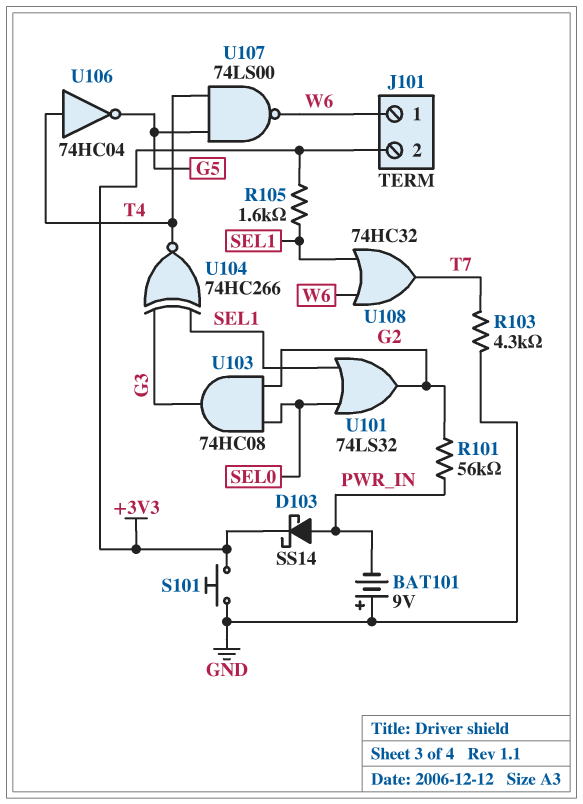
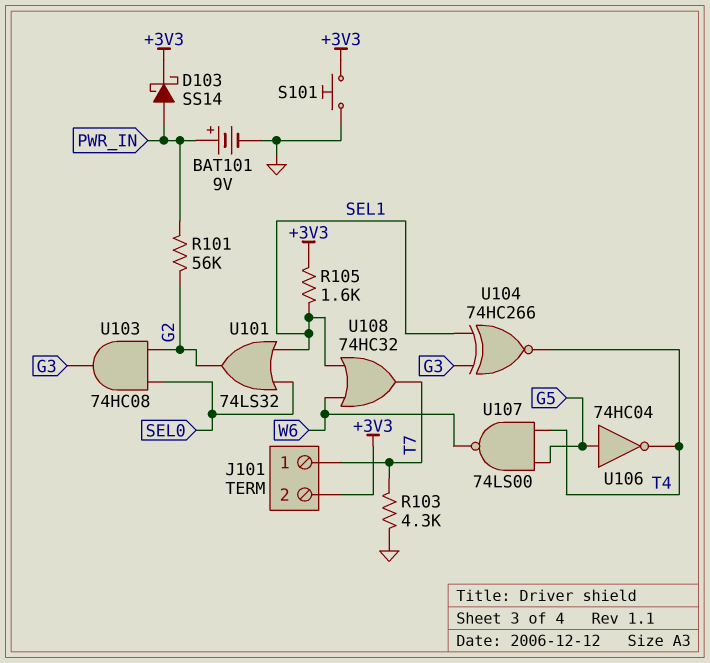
BAT101: 9V (plus GND, minus PWR_IN) -> 9V (plus PWR_IN, minus GND)
J101 pin 1: W6 -> T7
U106: NOT 74HC04 (in T4, out G5) -> NOT 74HC04 (in G5, out T4)

